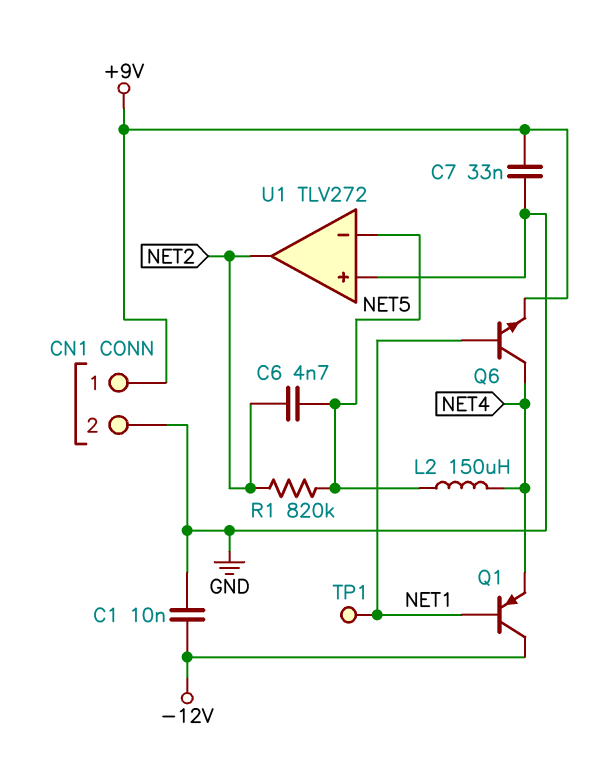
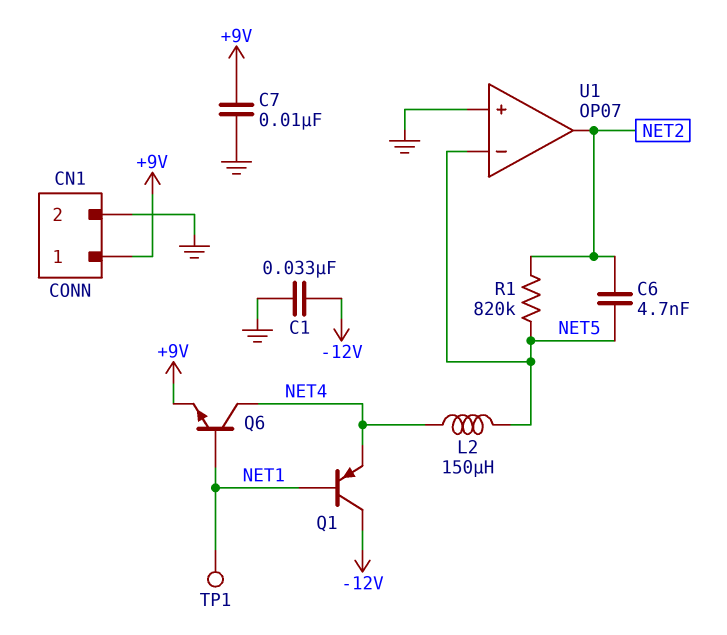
C1: 10nF (-12V, GND) -> 33nF (-12V, GND)
C7: 33nF (+9V, GND) -> 10nF (+9V, GND)
U1: TLV272 -> OP07

